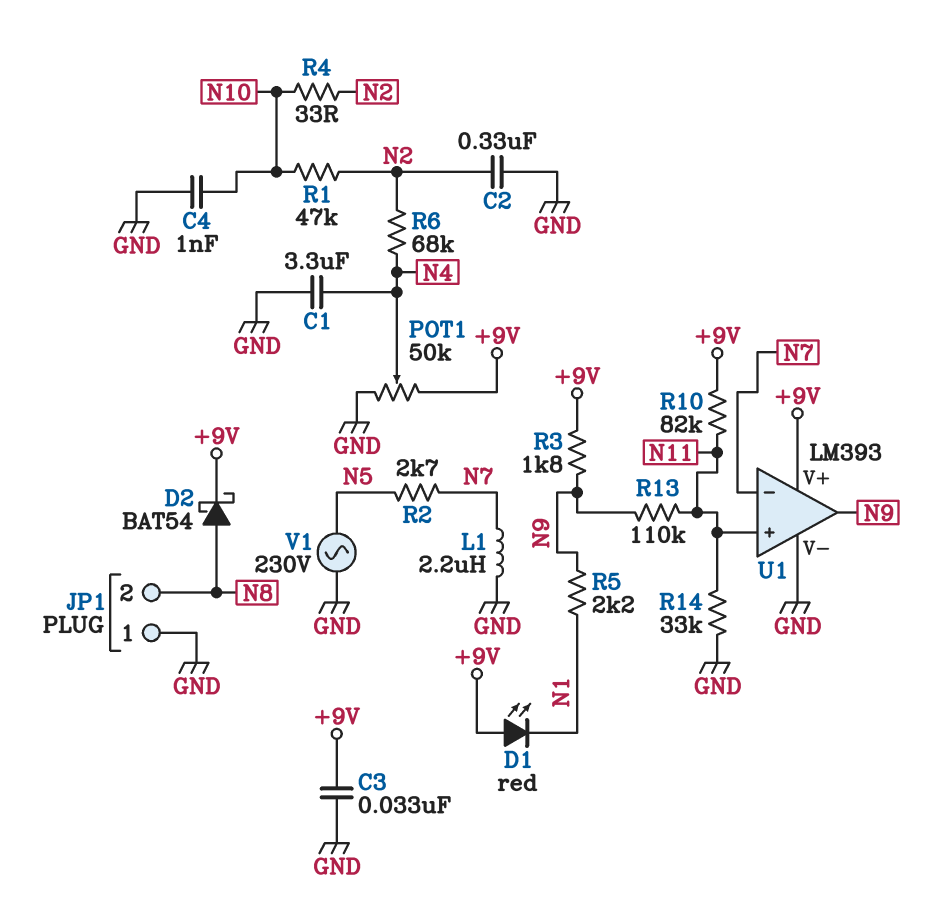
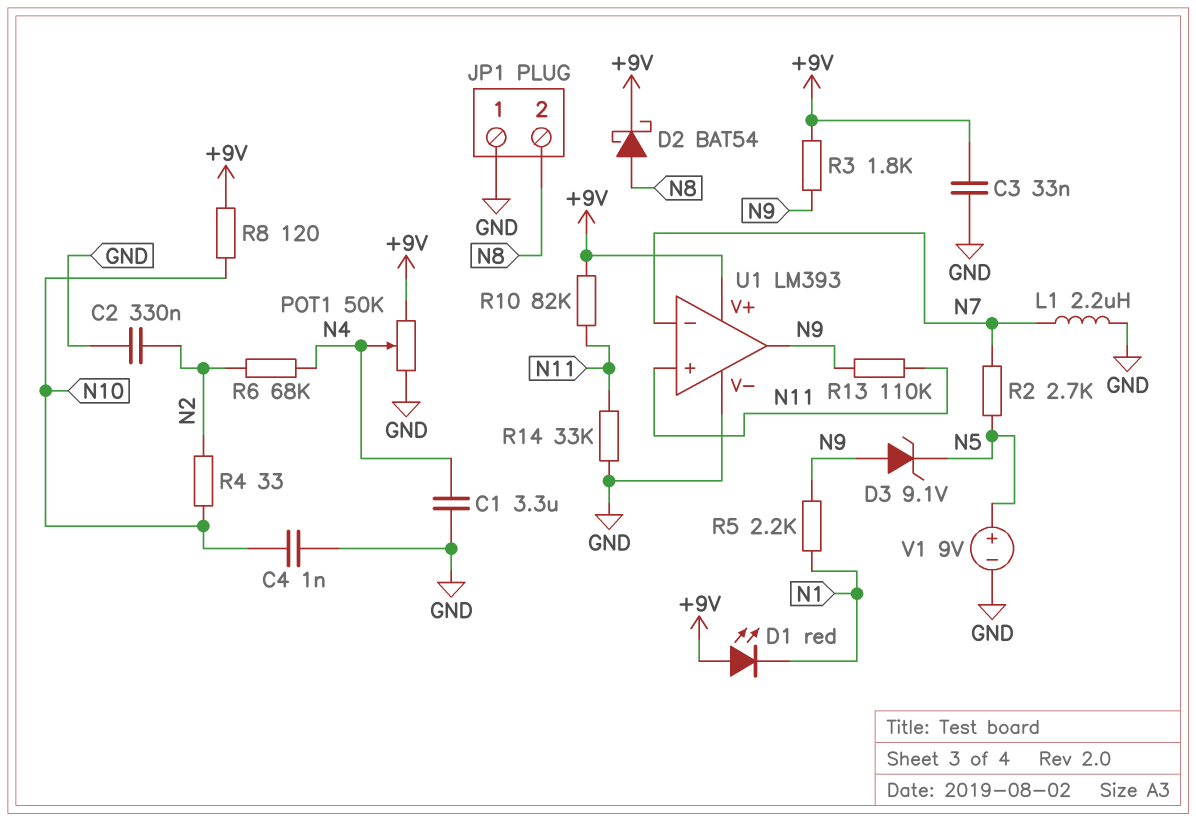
D3: none -> zener 9.1V (A N9, K N5)
R1: 47k (N2, N10) -> none
R8: none -> 120 (+9V, N10)
V1: AC 230V (GND, N5) -> 9V (plus N5, minus GND)

